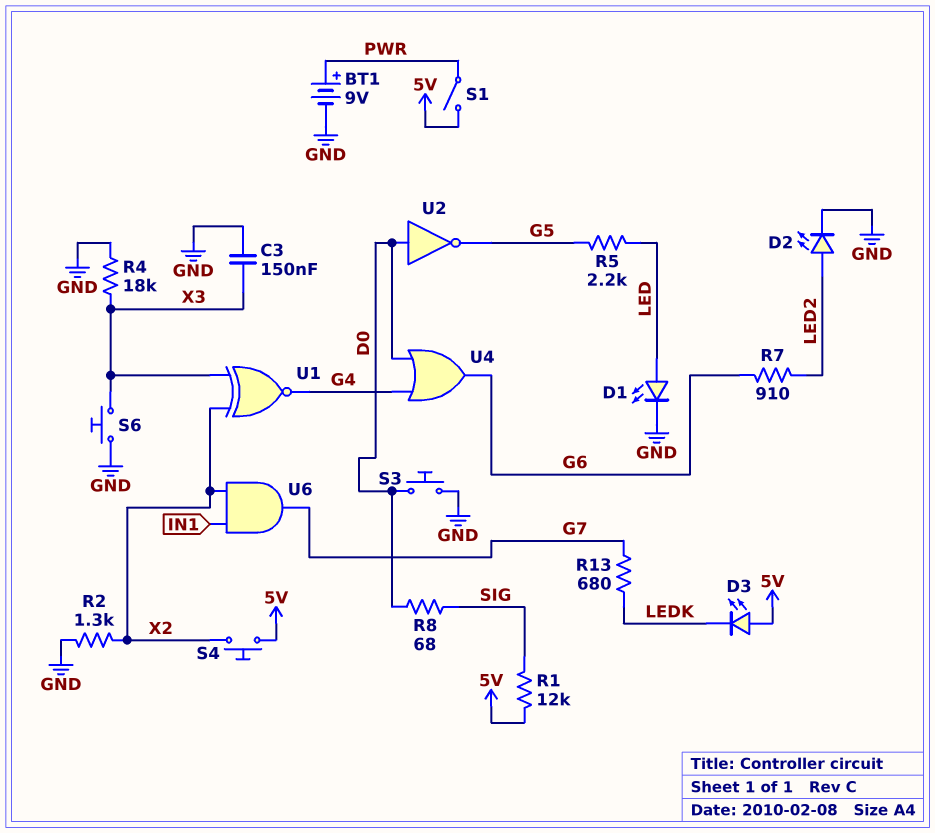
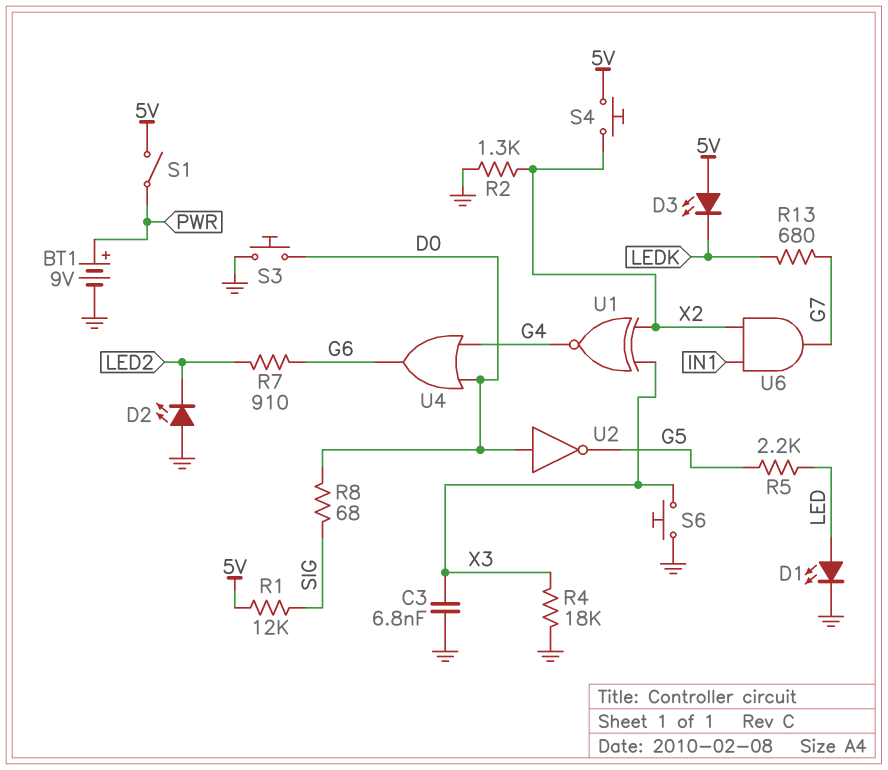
C3: 150nF (GND, X3) -> 6.8nF (GND, X3)
D2: LED (A LED2, K GND) -> LED (A GND, K LED2)

